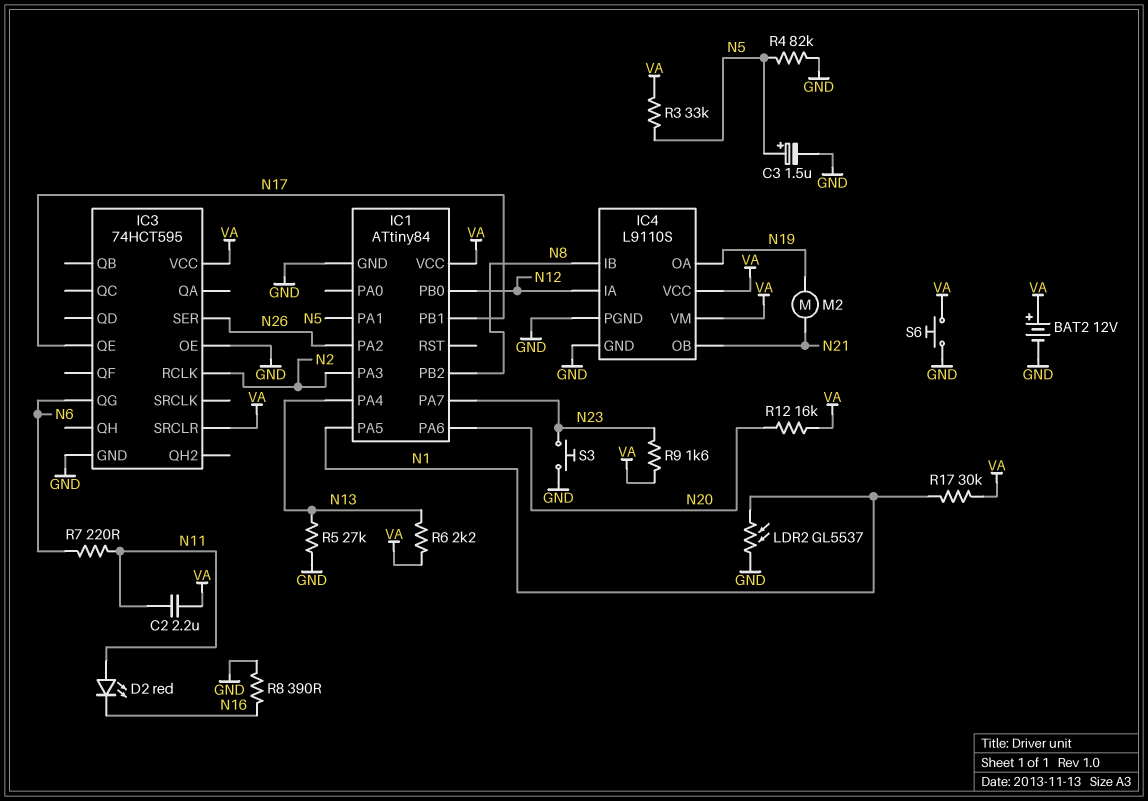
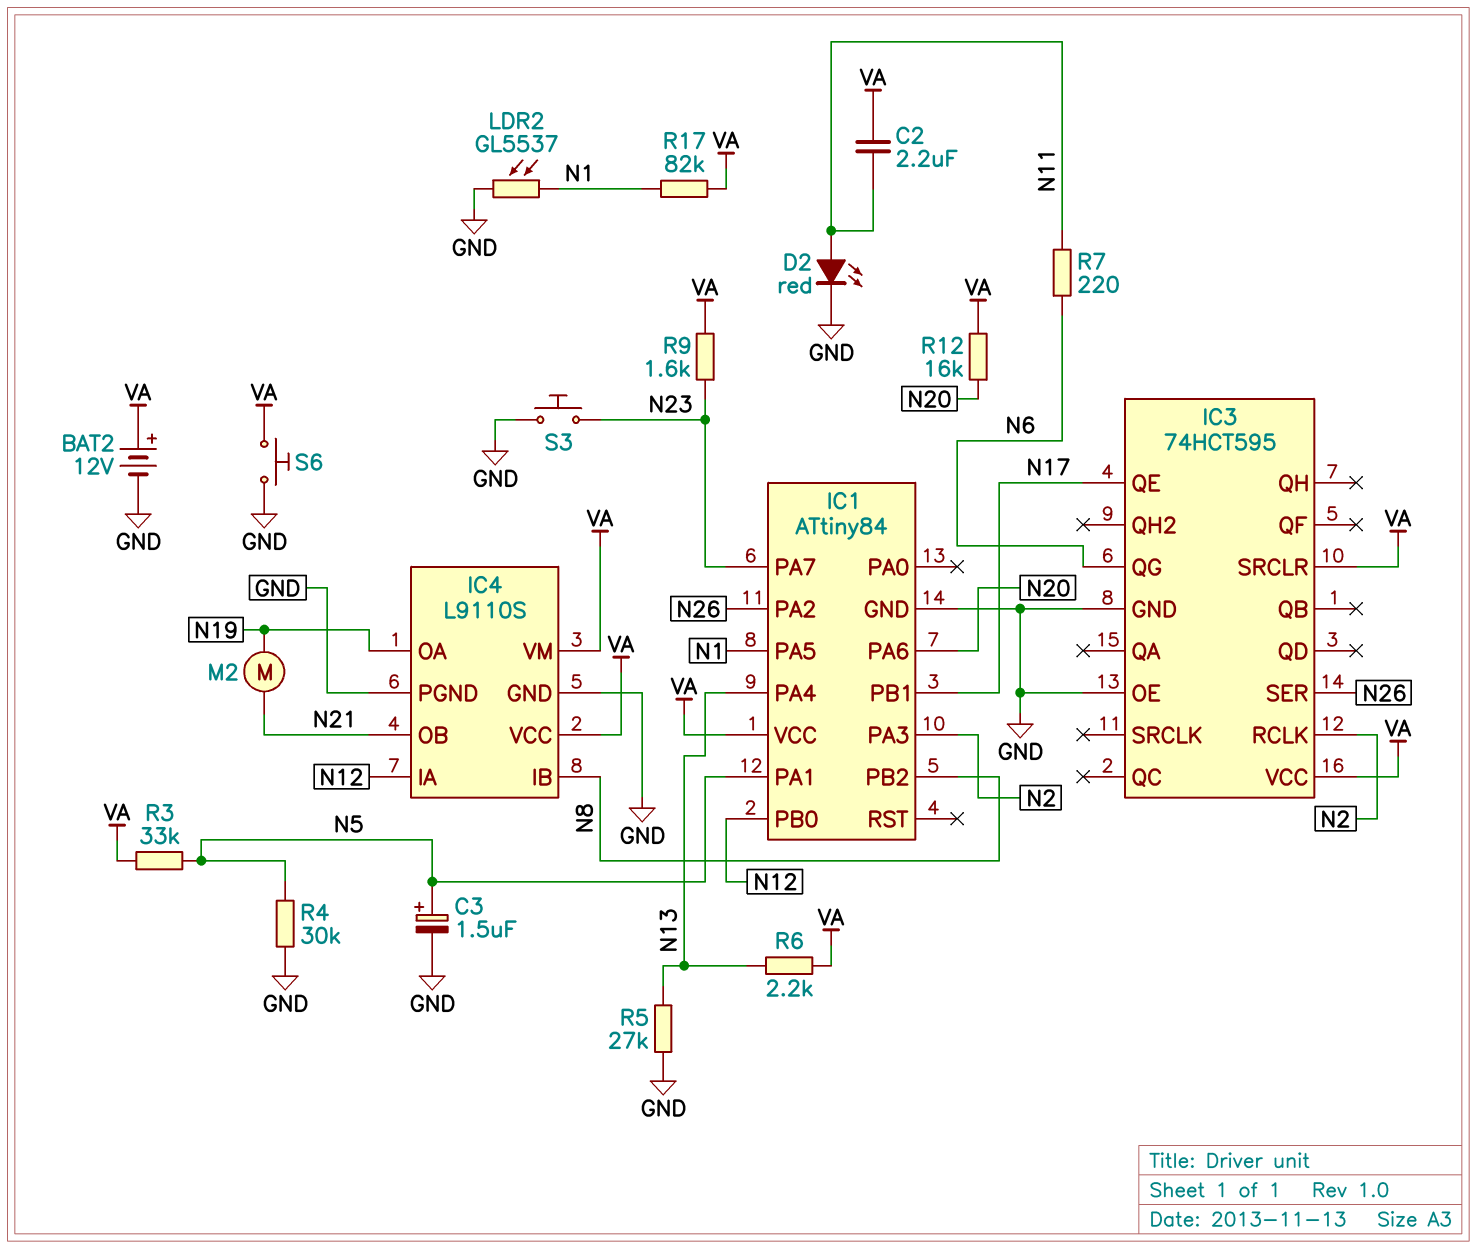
D2: LED red (A N11, K N16) -> LED red (A N11, K GND)
R4: 82k (GND, N5) -> 30k (GND, N5)
R8: 390 (GND, N16) -> none
R17: 30k (N1, VA) -> 82k (N1, VA)

